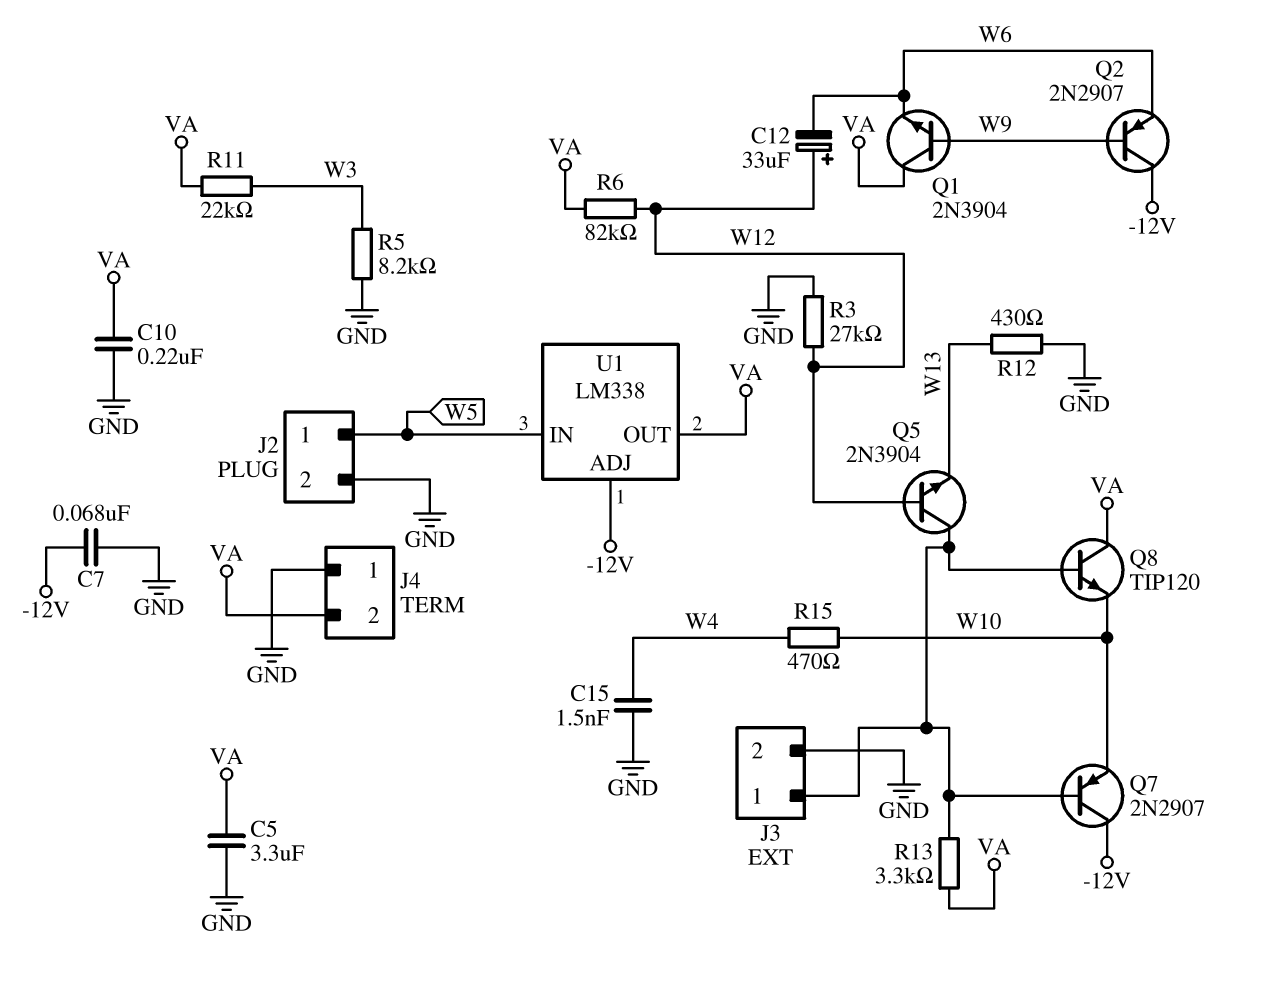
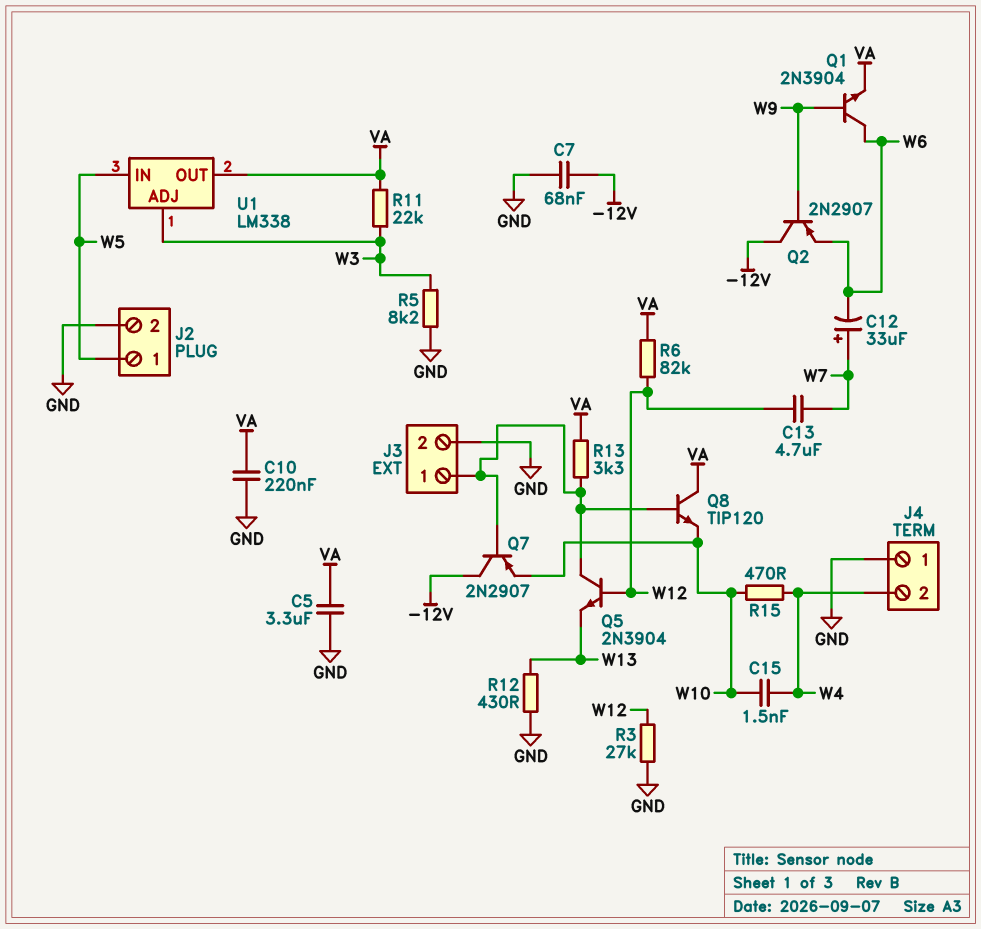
C12: 33uF (plus W12, minus W6) -> 33uF (plus W7, minus W6)
C13: none -> 4.7uF (W7, W12)
C15: 1.5nF (GND, W4) -> 1.5nF (W4, W10)
J4 pin 2: VA -> W4
Q1: NPN 2N3904 (B W9, C VA, E W6) -> NPN 2N3904 (B W9, C W6, E VA)
U1 pin ADJ: -12V -> W3

